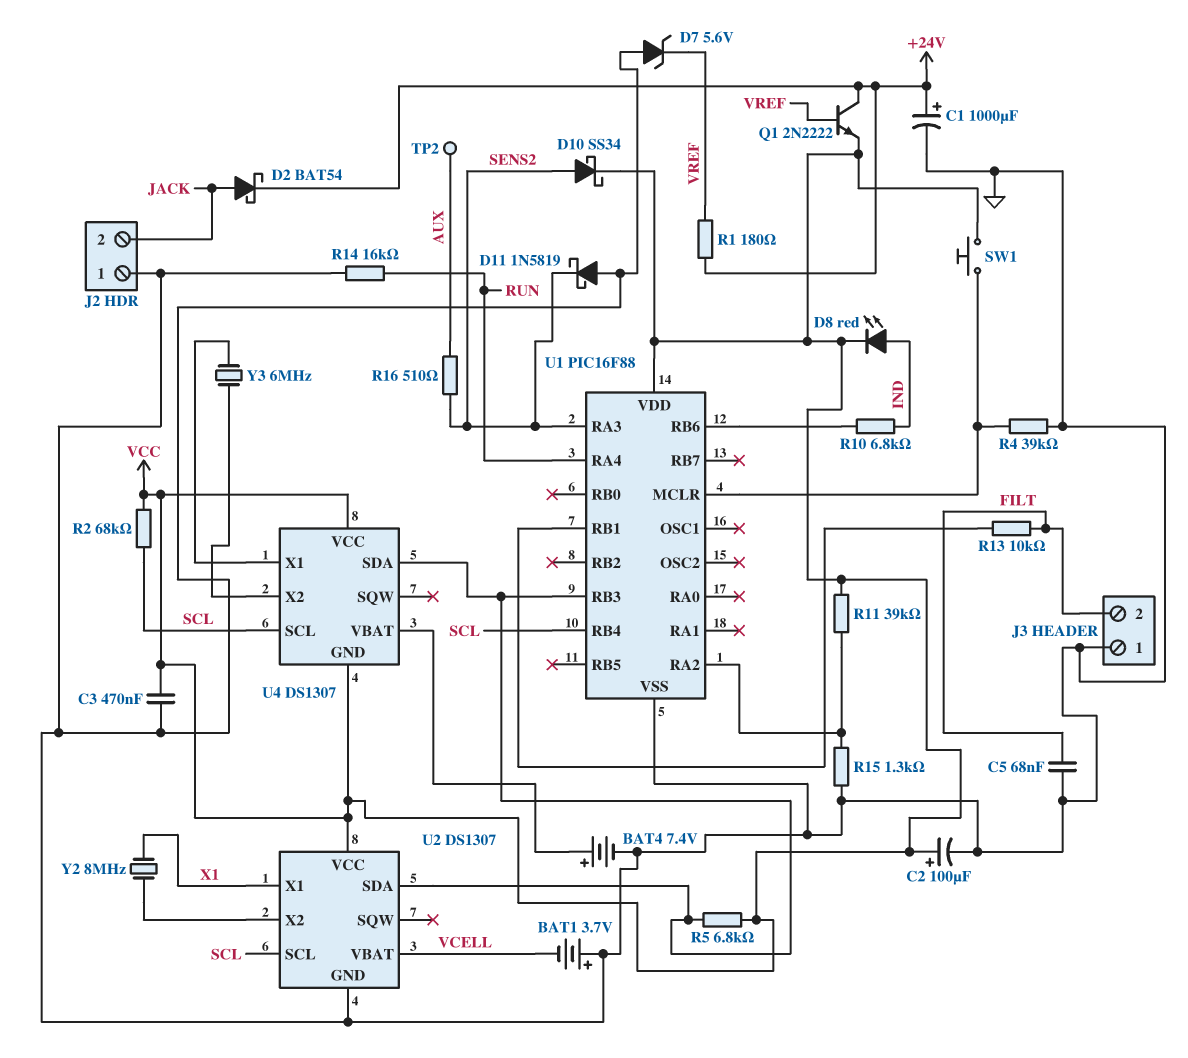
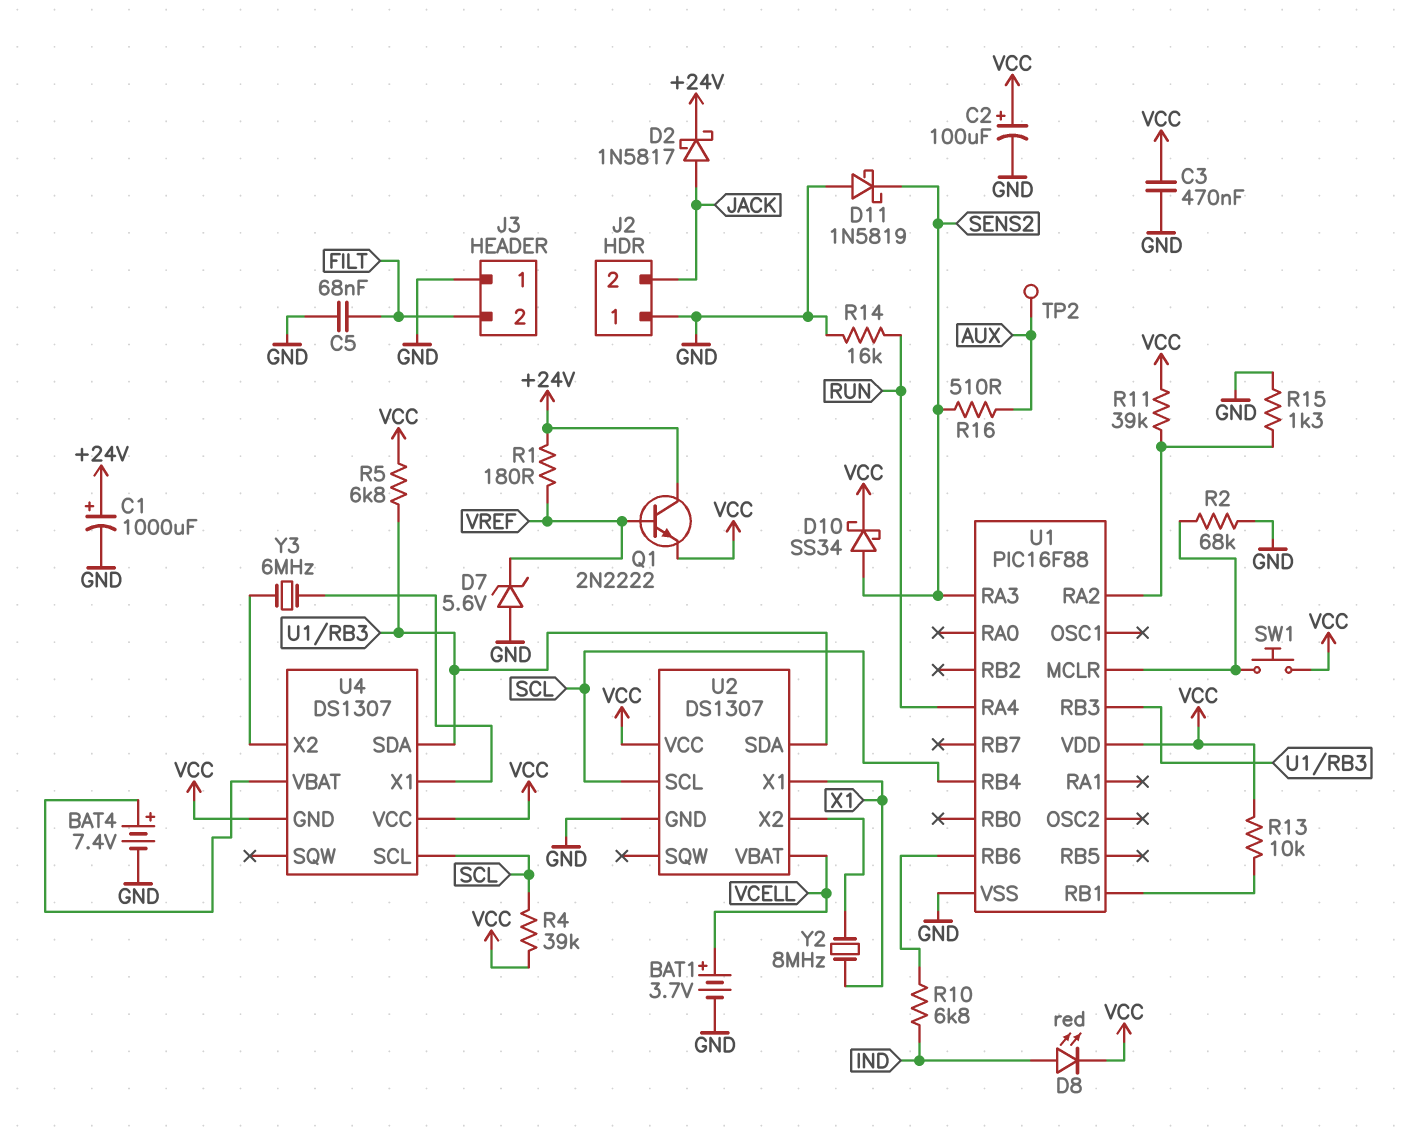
BAT1: 3.7V (plus GND, minus VCELL) -> 3.7V (plus VCELL, minus GND)
D2: schottky BAT54 (A JACK, K +24V) -> schottky 1N5817 (A JACK, K +24V)
R2: 68k (SCL, VCC) -> 68k (GND, U1/MCLR)
R4: 39k (GND, U1/MCLR) -> 39k (SCL, VCC)
R13: 10k (FILT, U1/RB1) -> 10k (U1/RB1, VCC)

